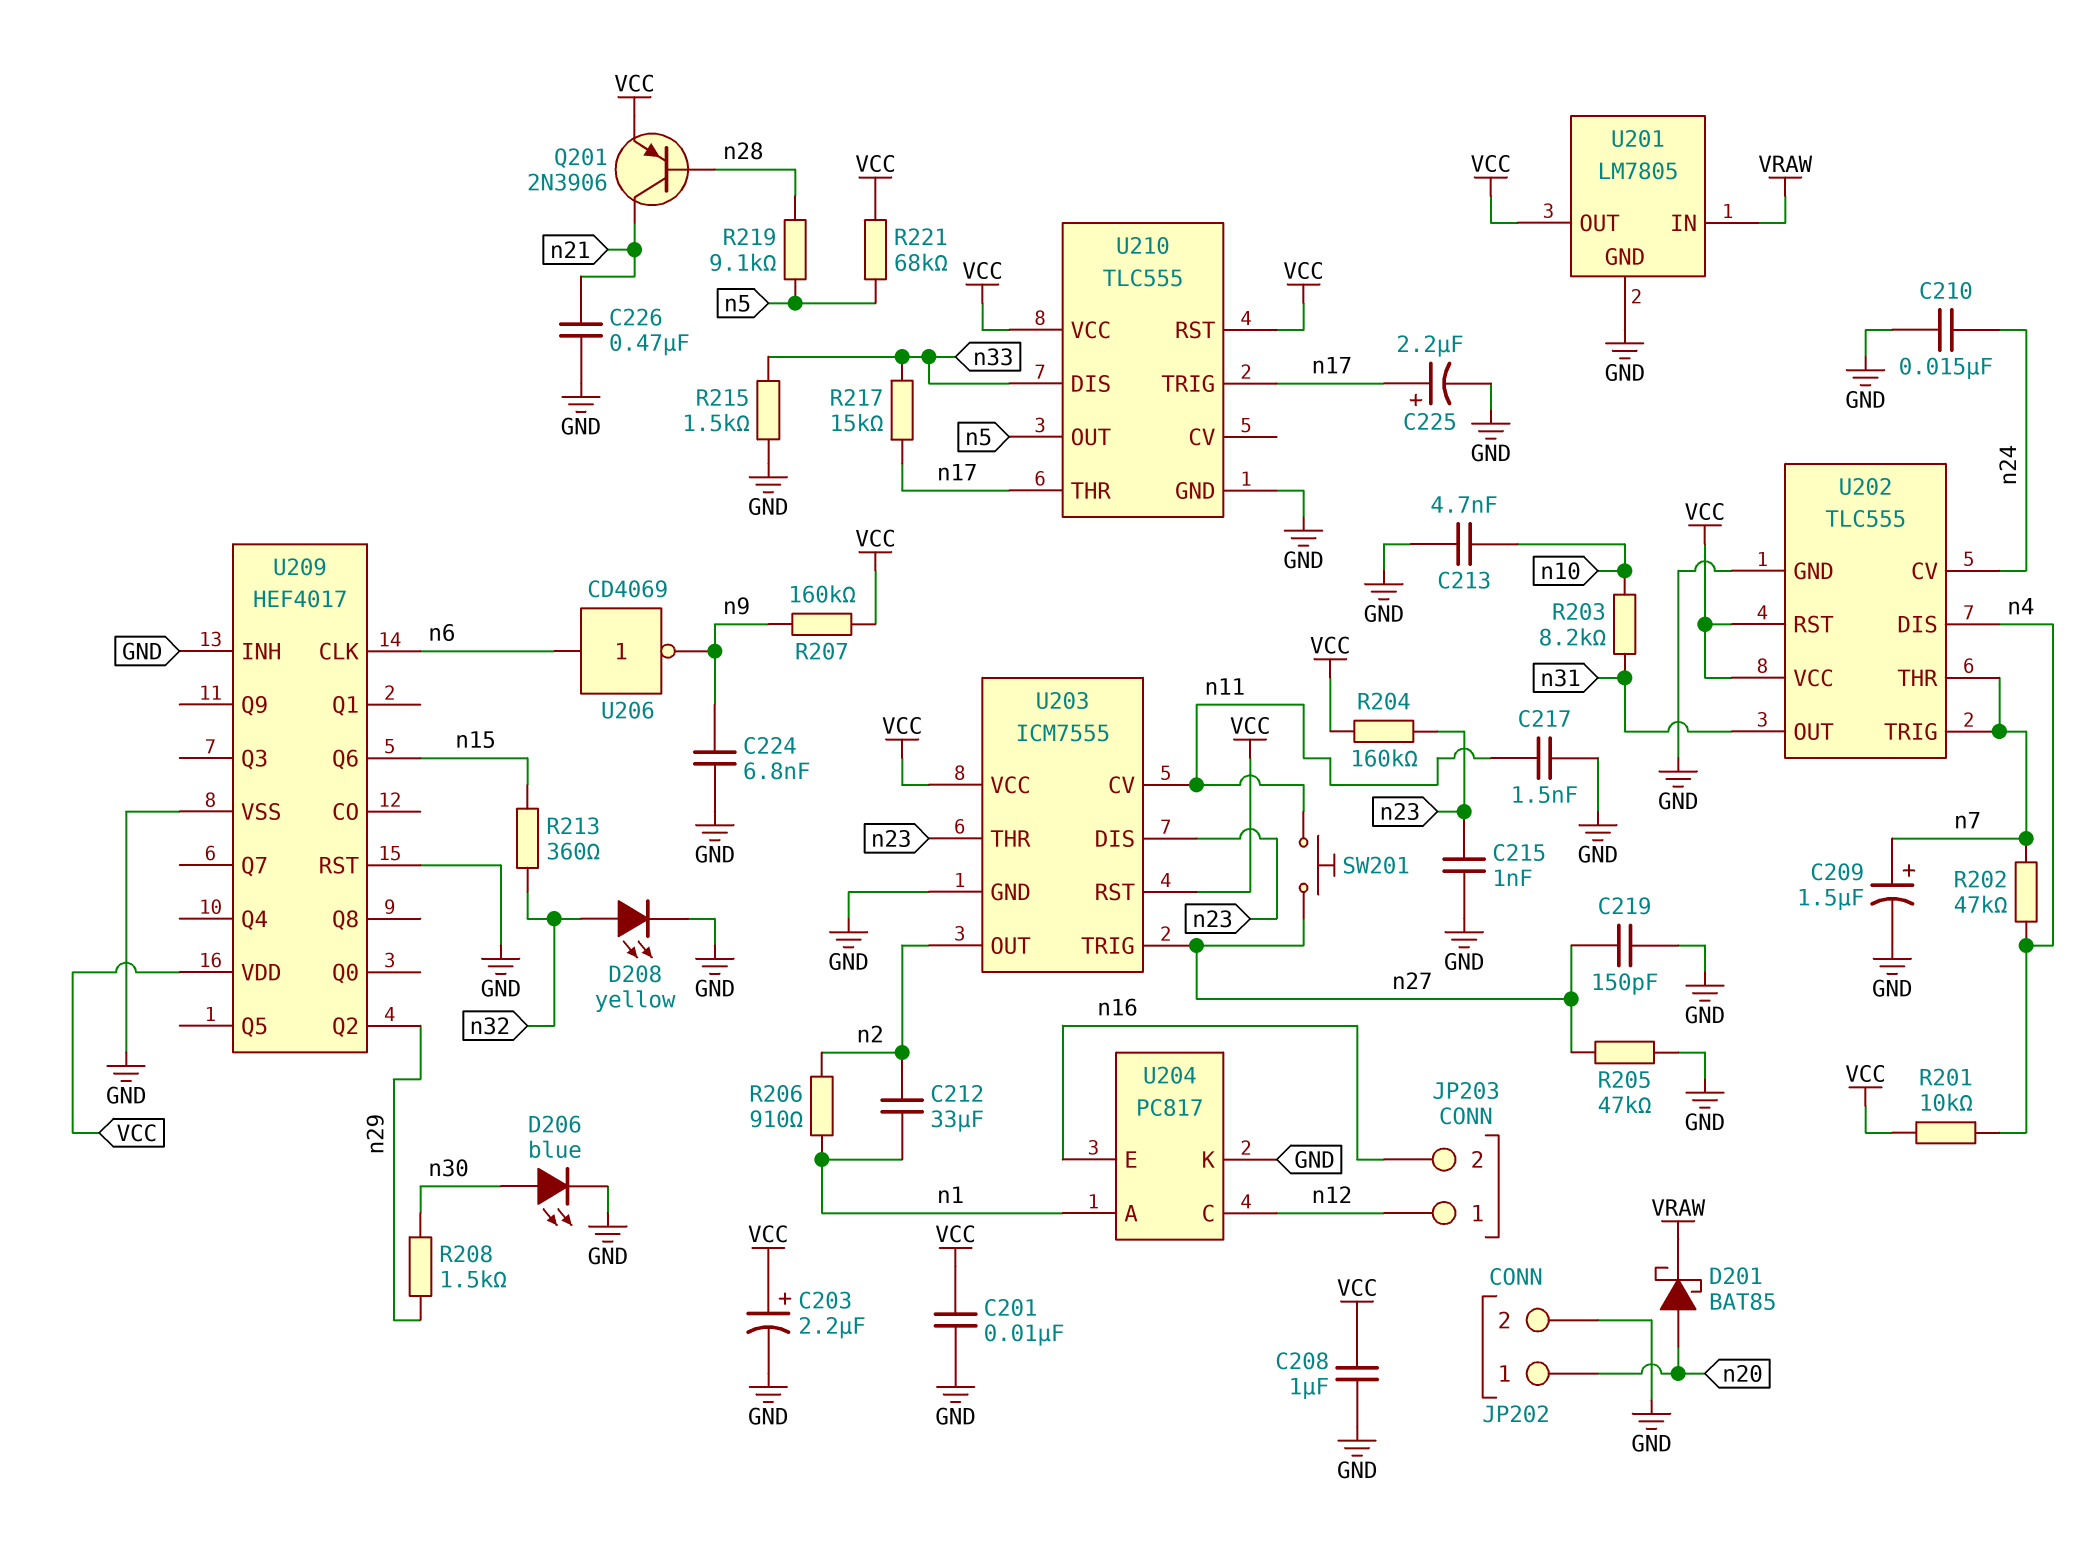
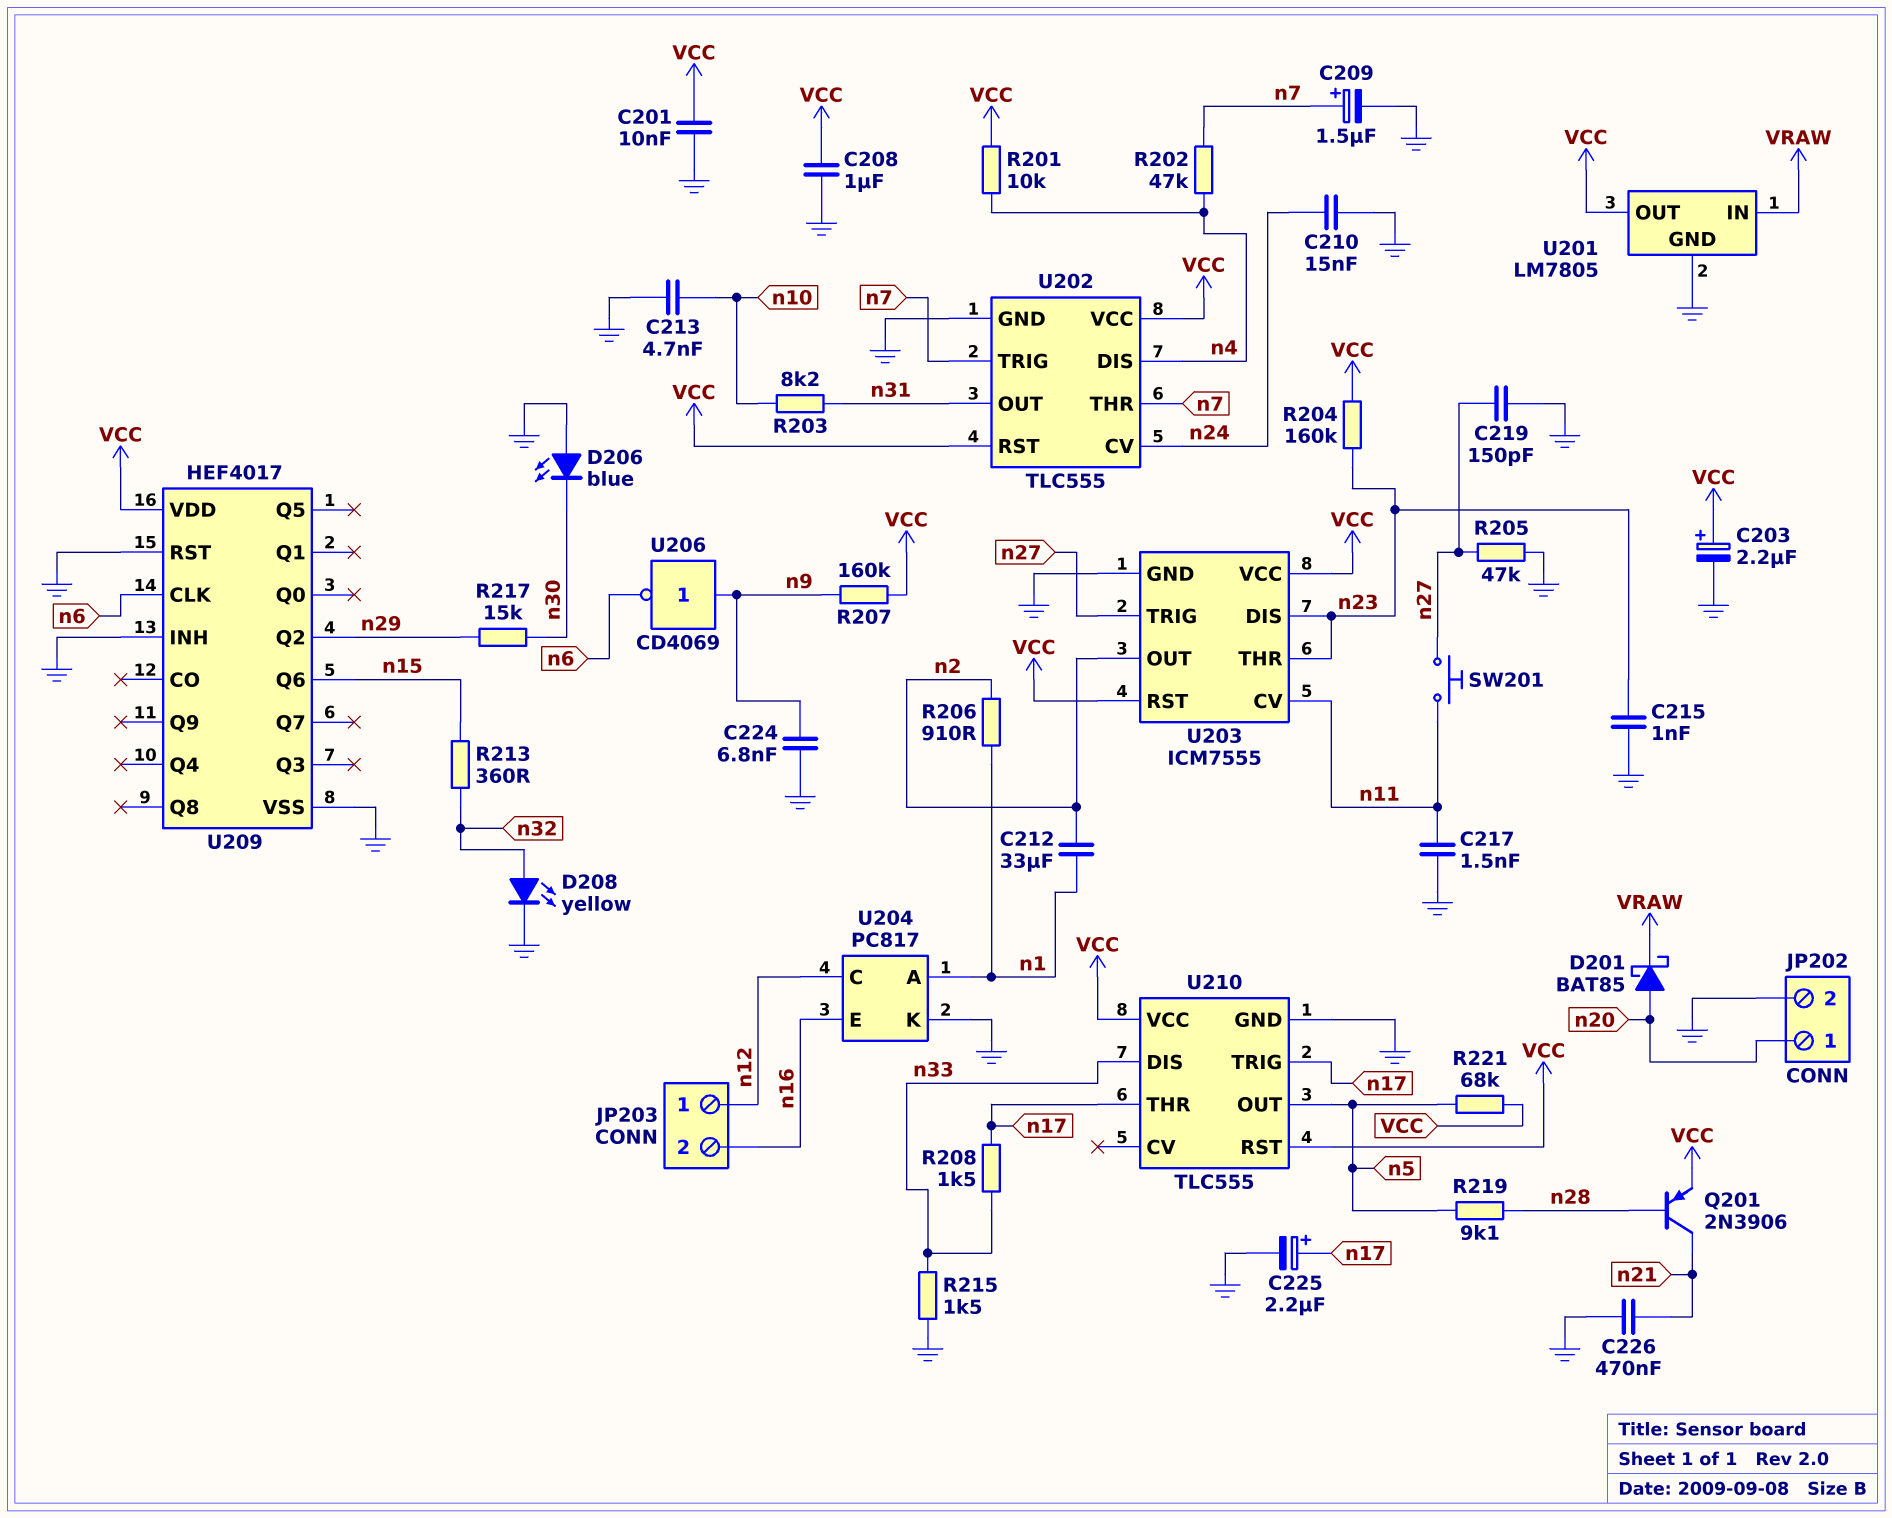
D206: LED blue (A n30, K GND) -> LED blue (A GND, K n30)
R208: 1.5k (n29, n30) -> 1.5k (n17, n33)
R217: 15k (n17, n33) -> 15k (n29, n30)
U206: NOT CD4069 (in n6, out n9) -> NOT CD4069 (in n9, out n6)

